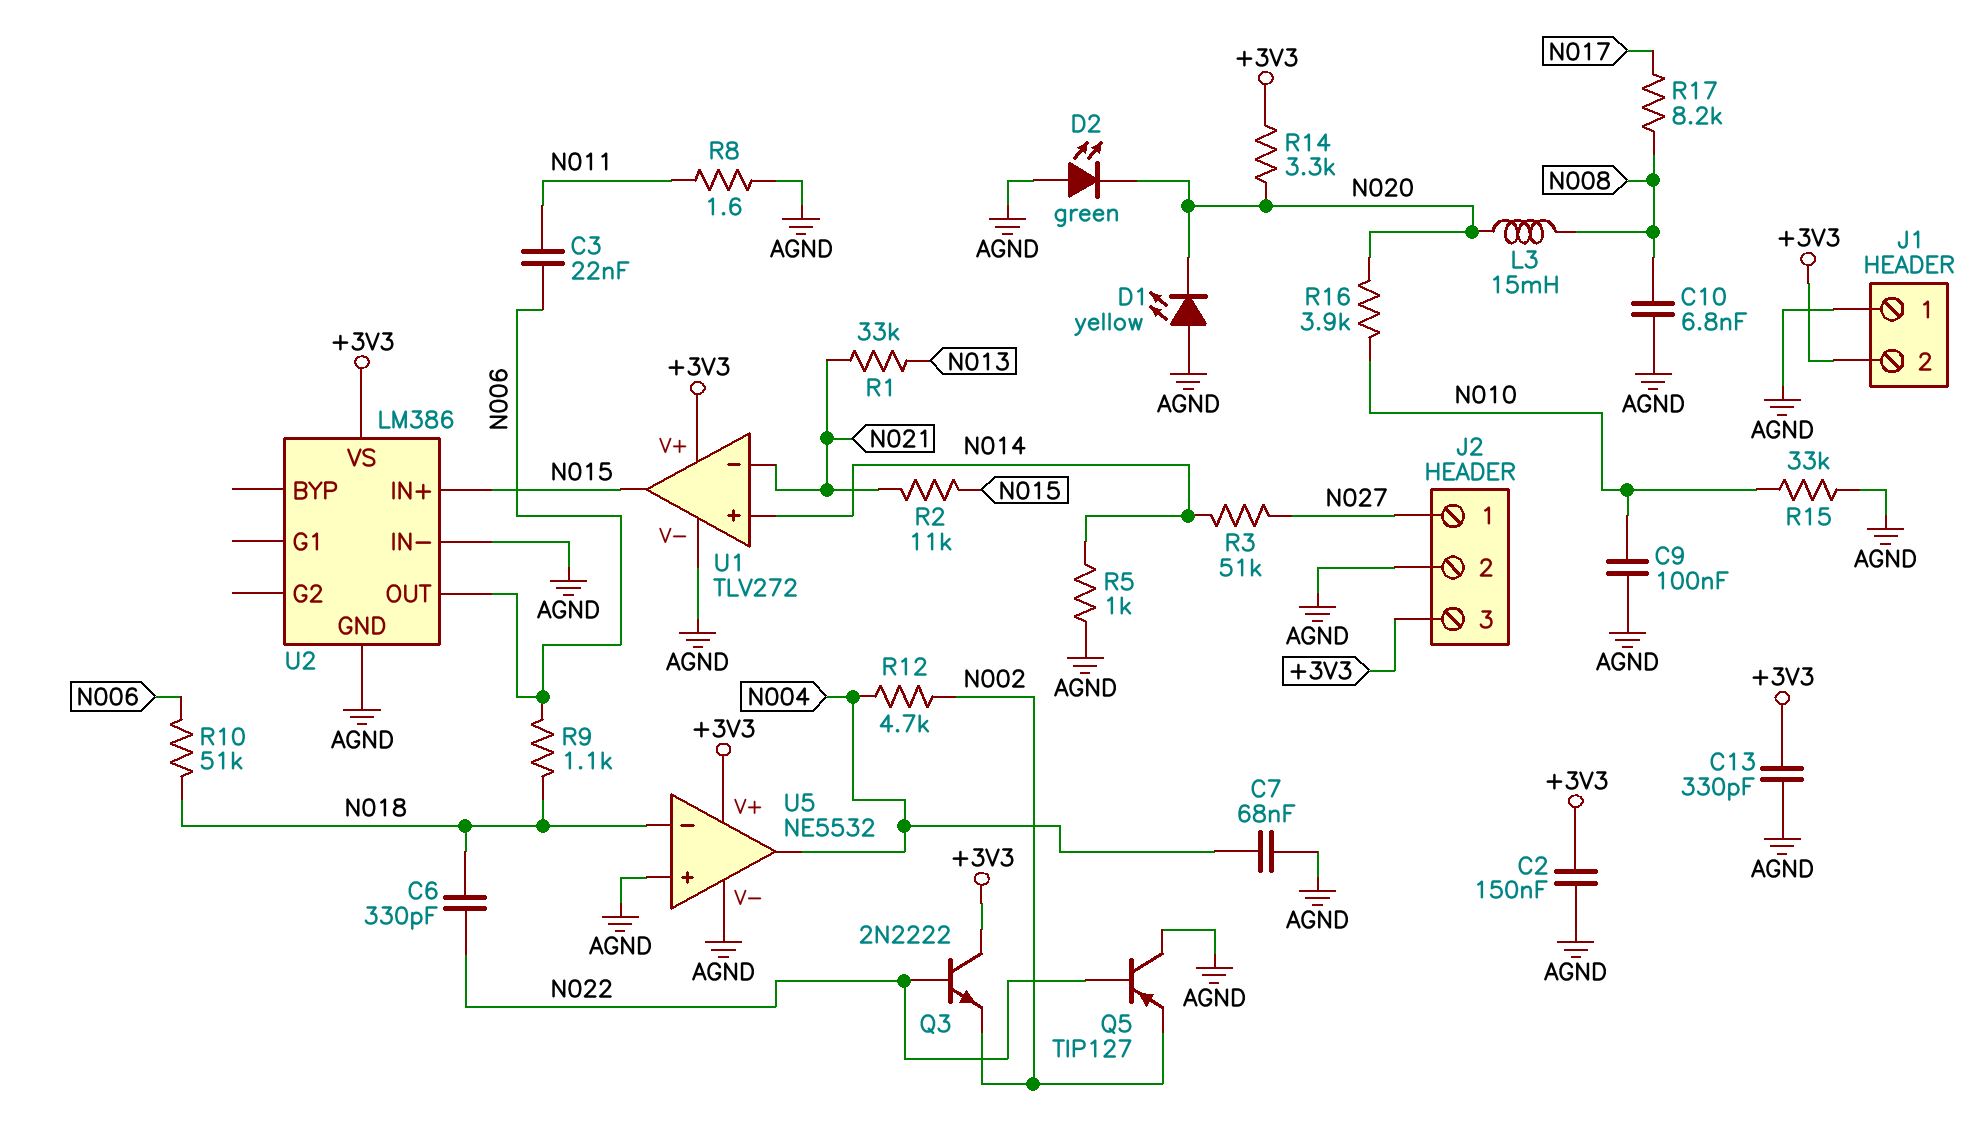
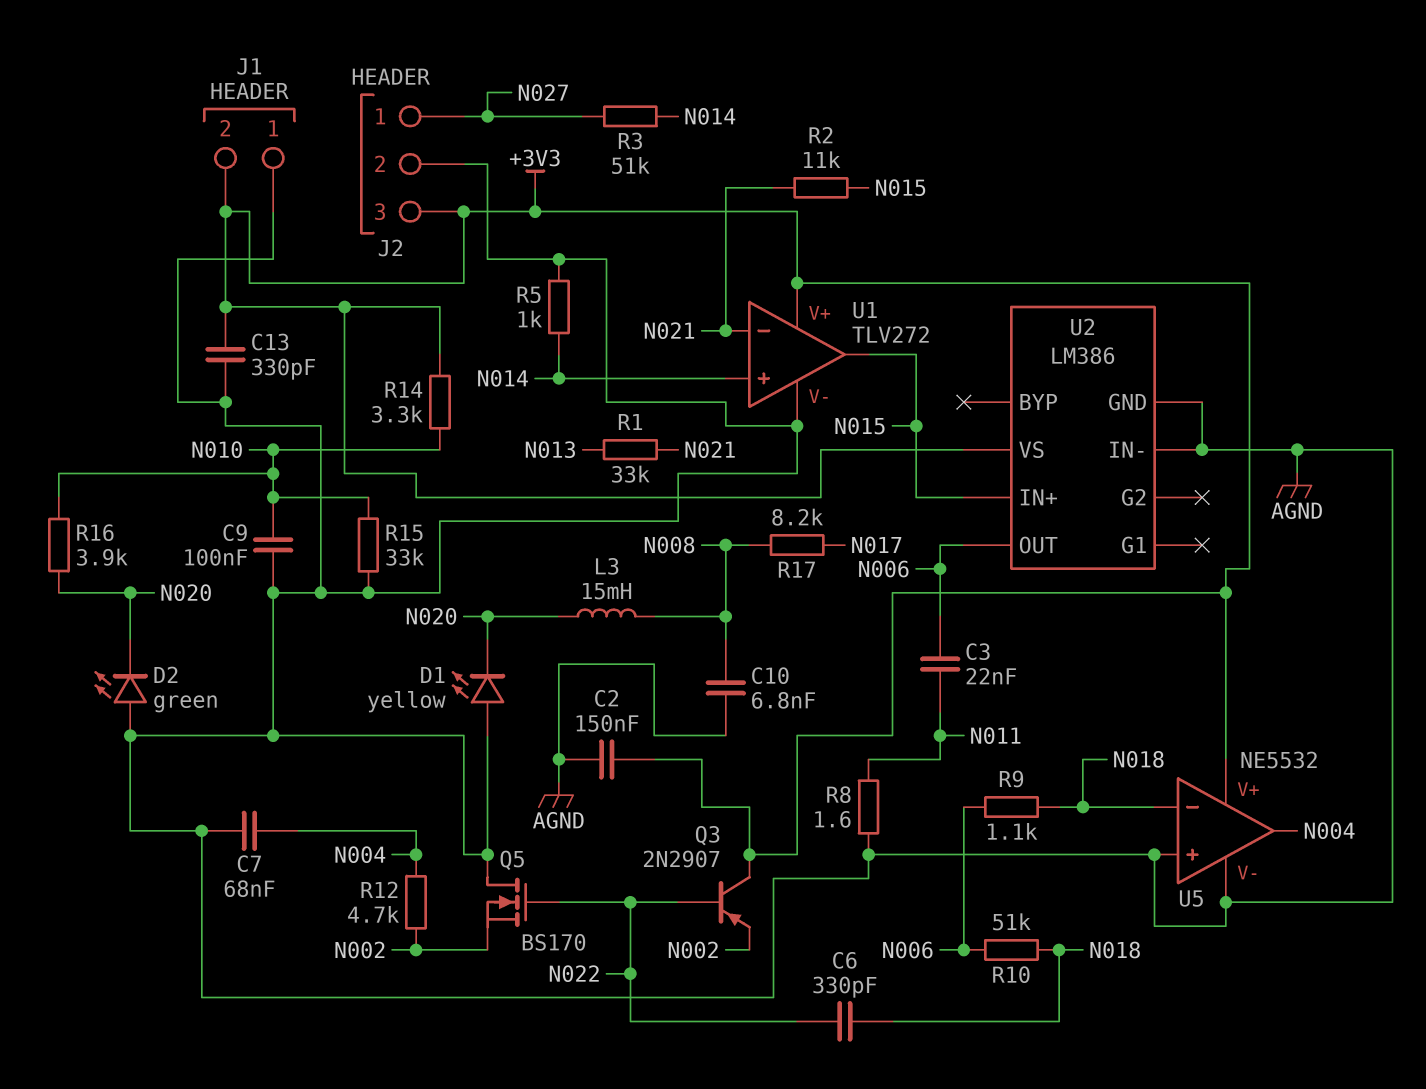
Q3: NPN 2N2222 (B N022, C +3V3, E N002) -> PNP 2N2907 (B N022, C +3V3, E N002)
Q5: PNP TIP127 (B N022, C AGND, E N002) -> NMOS BS170 (G N022, D AGND, S N002)
R14: 3.3k (+3V3, N020) -> 3.3k (+3V3, N010)

